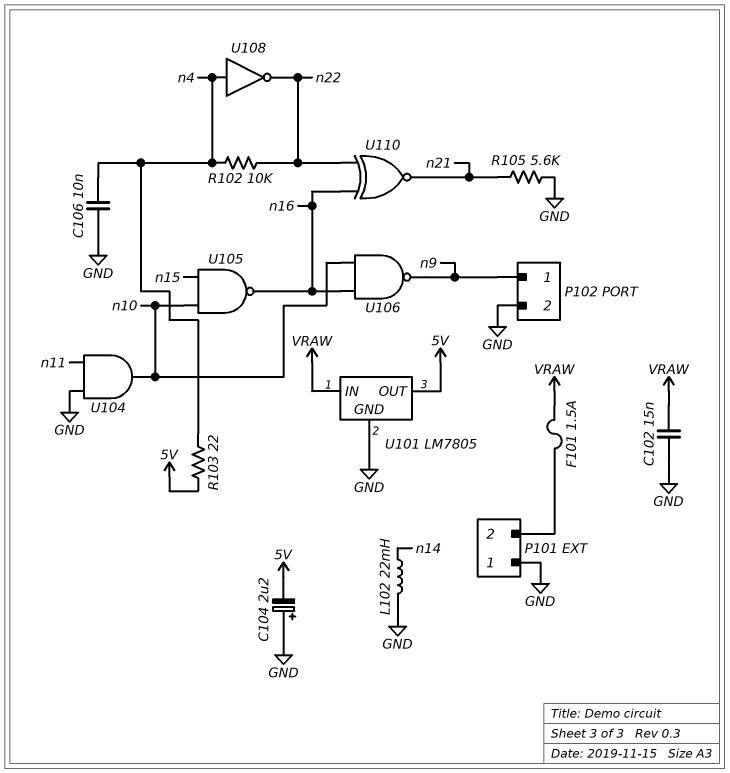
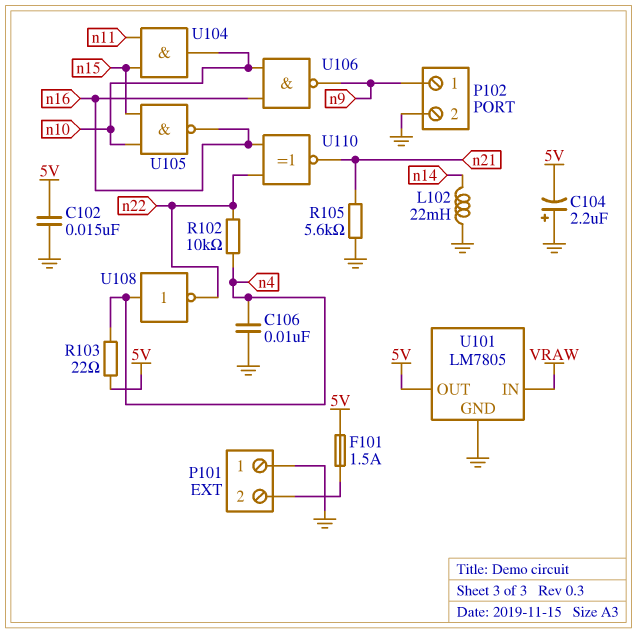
C102: 15nF (GND, VRAW) -> 15nF (5V, GND)
F101: 1.5A (P101/2, VRAW) -> 1.5A (5V, P101/2)
U104: AND (in GND, in n11, out n10) -> AND (in n11, in n15, out n10)

